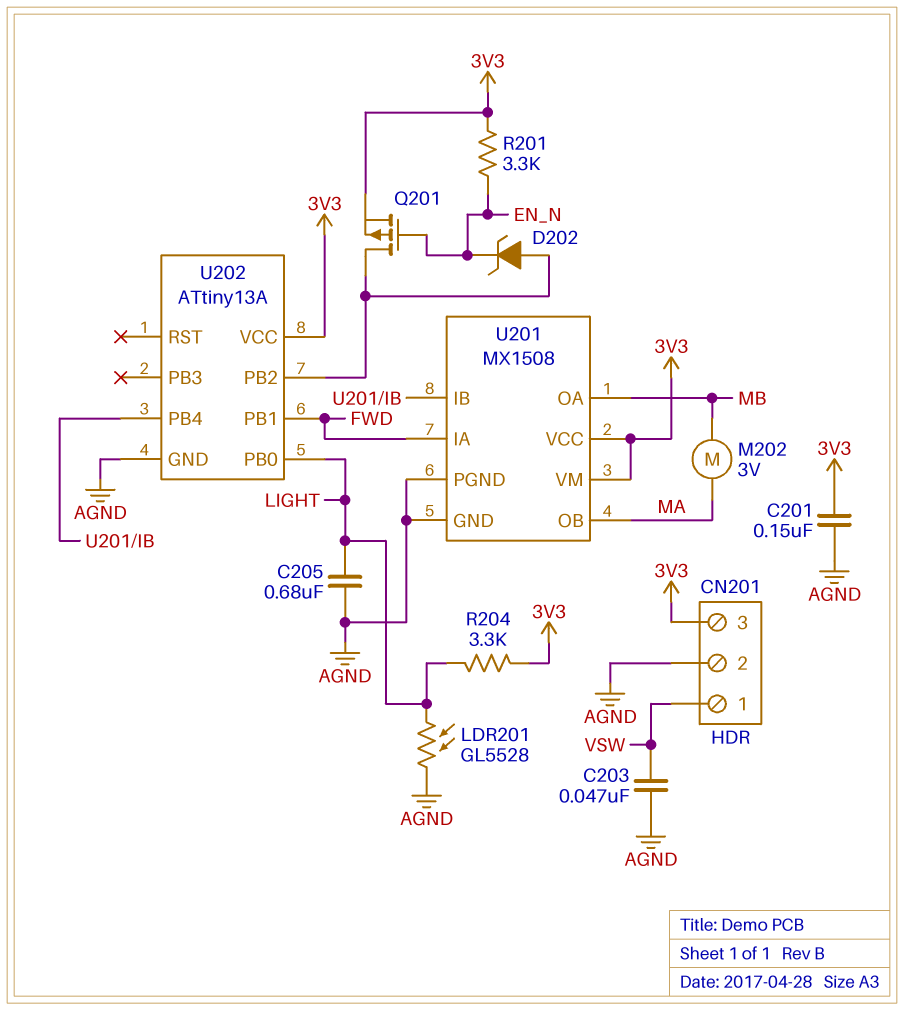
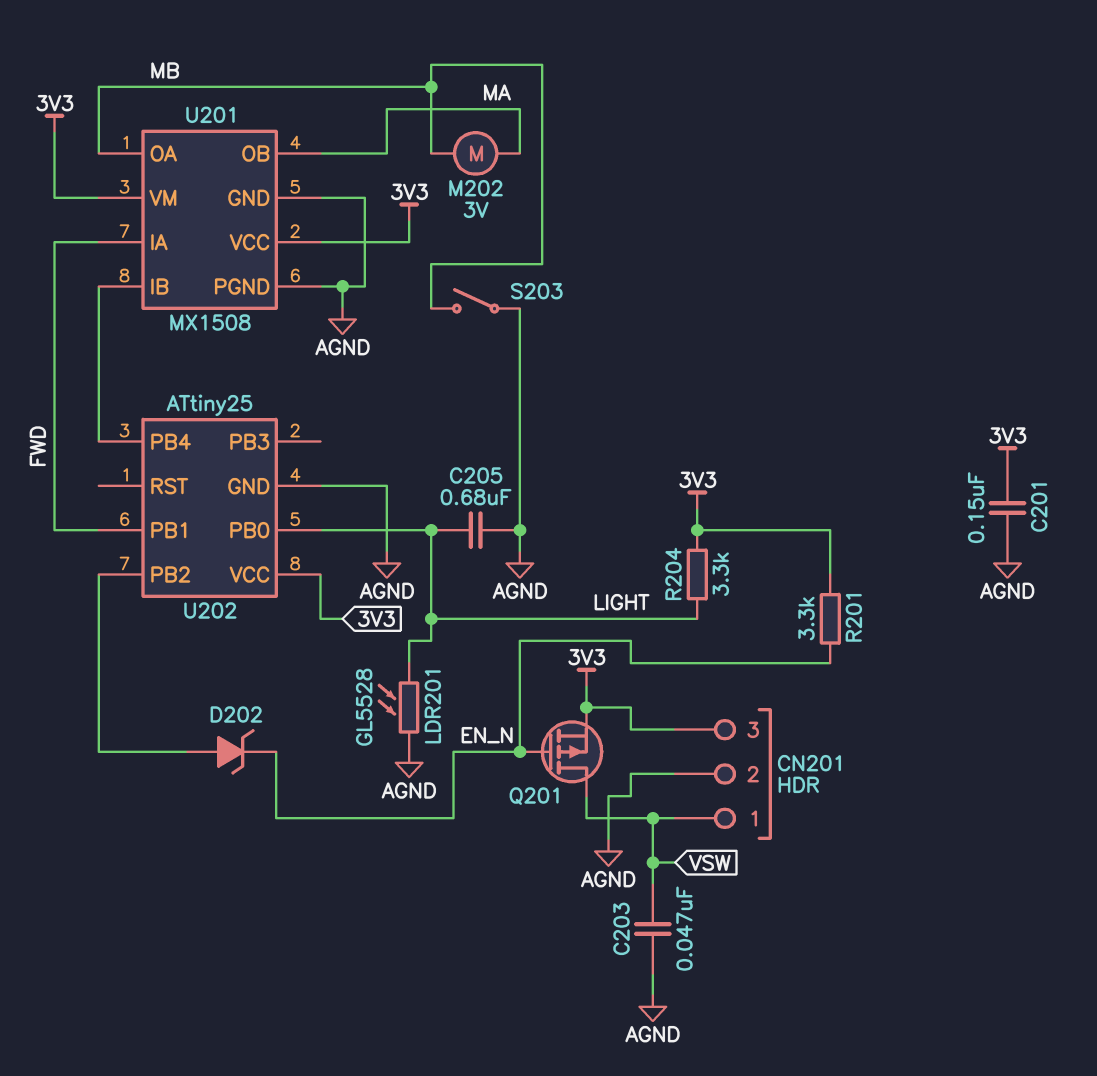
Q201: PMOS (G EN_N, D U202/PB2, S 3V3) -> PMOS (G EN_N, D VSW, S 3V3)
S203: none -> switch (AGND, MB)
U202: ATtiny13A -> ATtiny25

